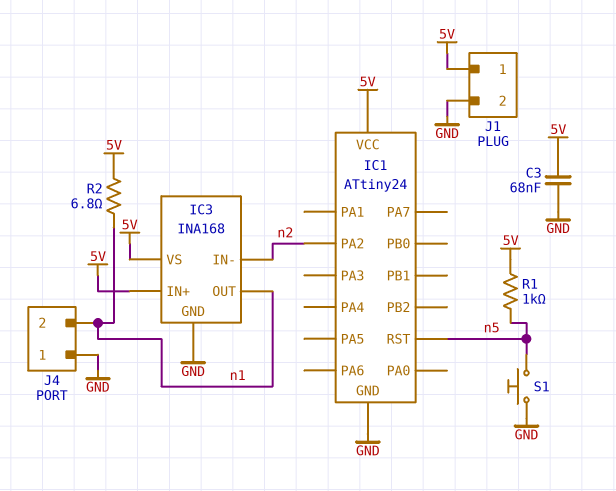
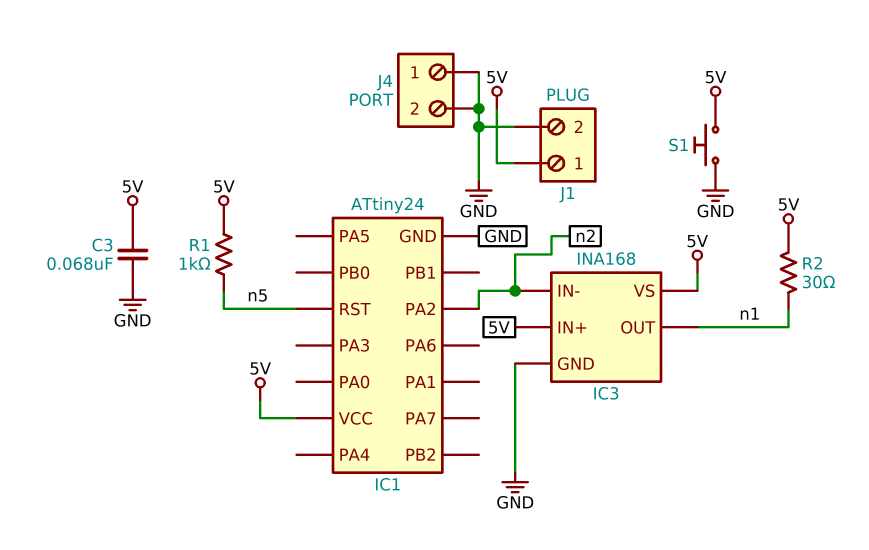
J4 pin 2: n1 -> GND
R2: 6.8 (5V, n1) -> 30 (5V, n1)
S1: button (GND, n5) -> button (5V, GND)

